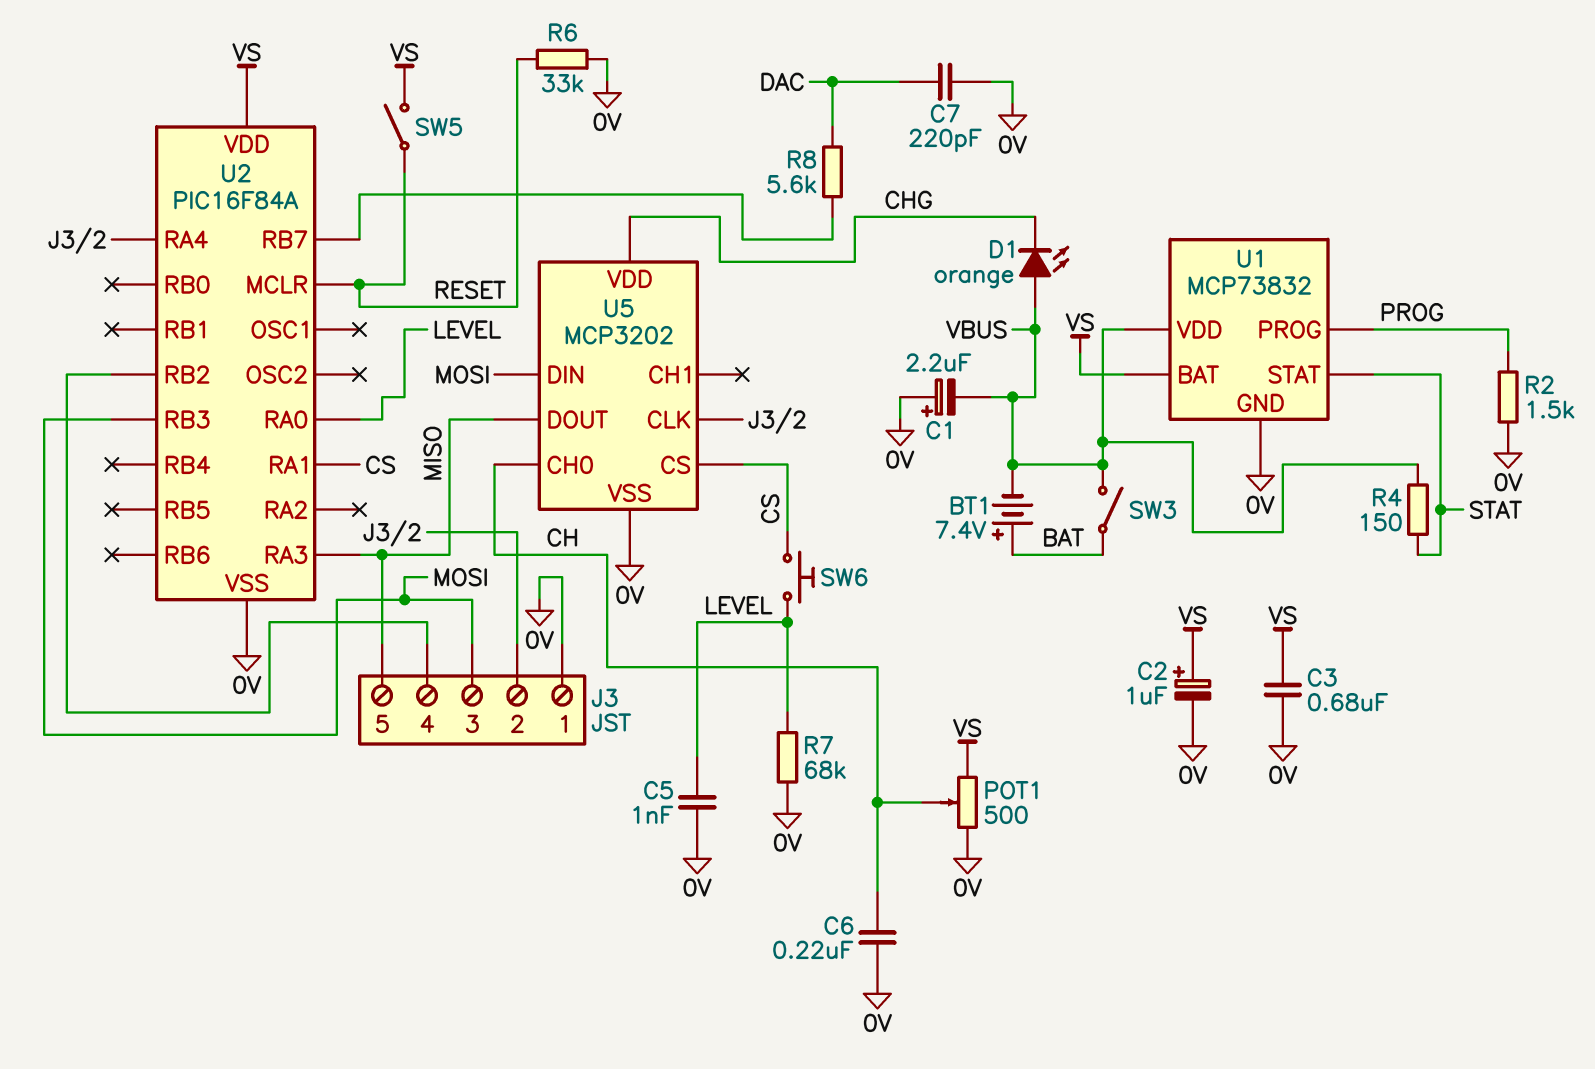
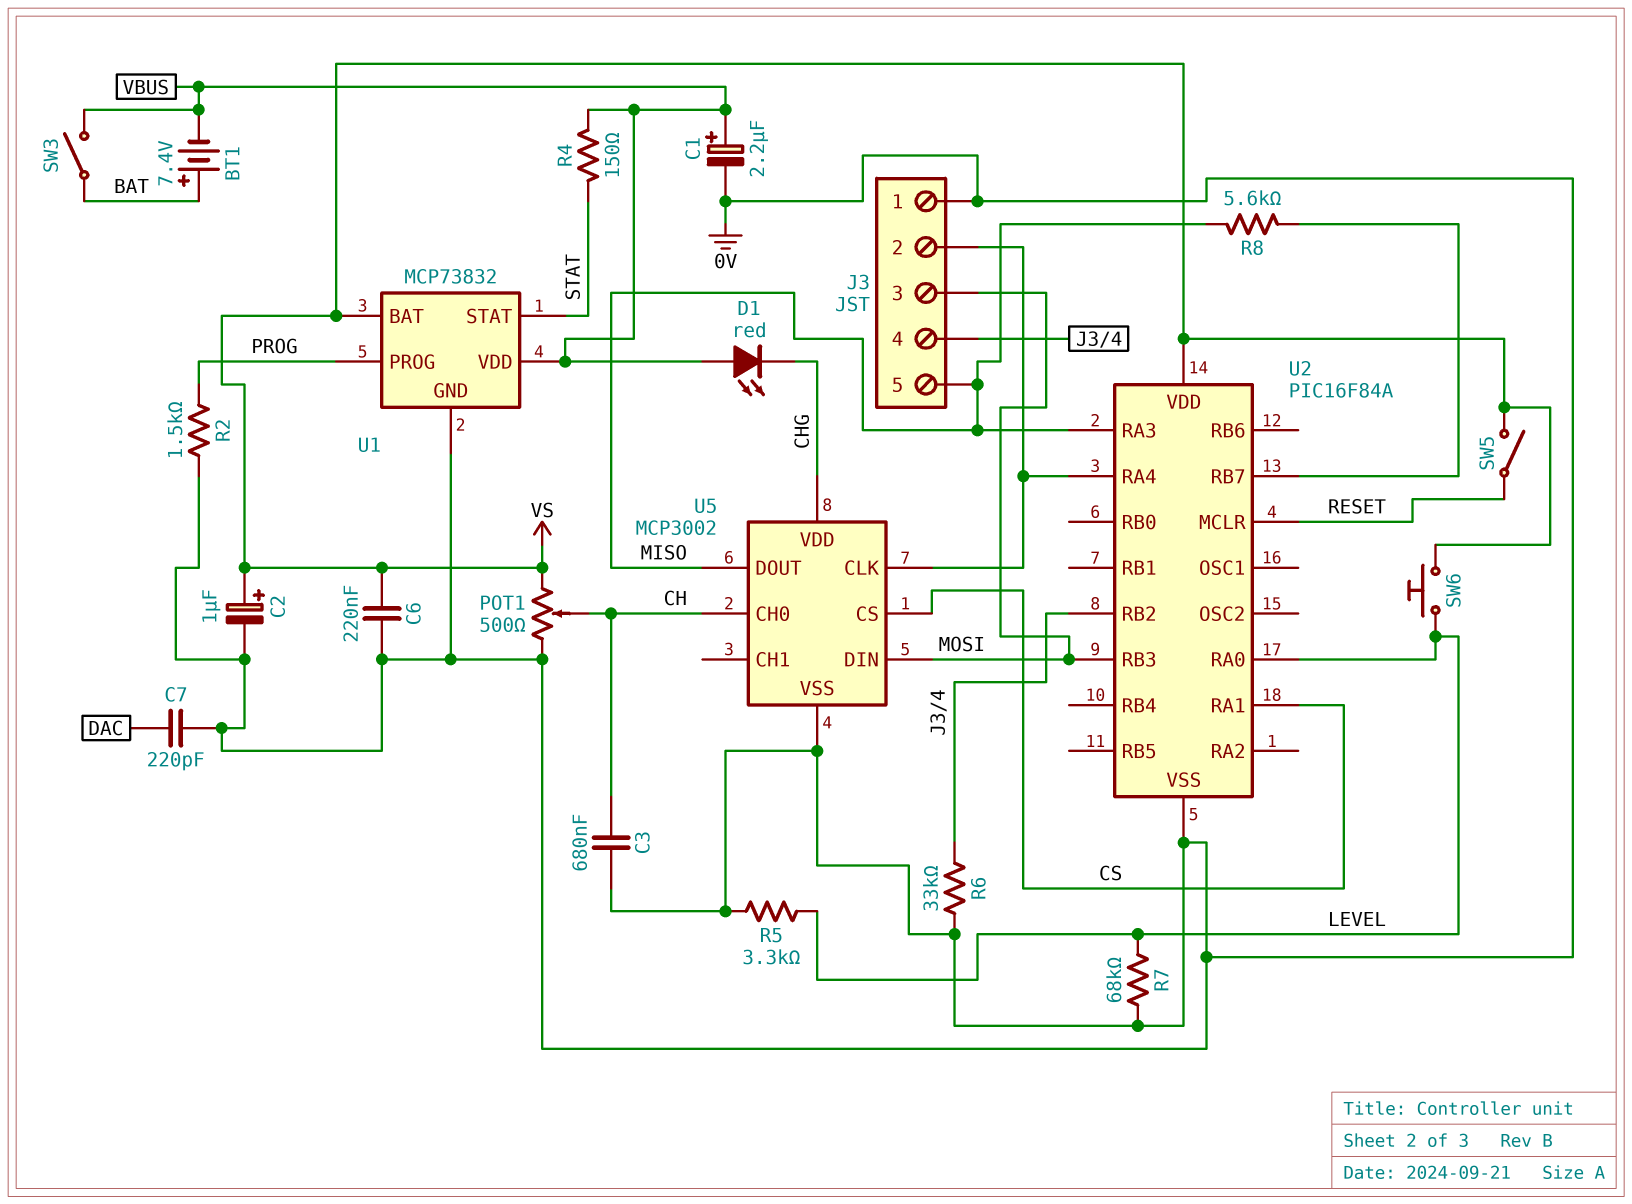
C1: 2.2uF (plus 0V, minus VBUS) -> 2.2uF (plus VBUS, minus 0V)
C3: 680nF (0V, VS) -> 680nF (0V, CH)
C5: 1nF (0V, LEVEL) -> none
C6: 220nF (0V, CH) -> 220nF (0V, VS)
D1: LED orange (A VBUS, K CHG) -> LED red (A VBUS, K CHG)
R5: none -> 3.3k (0V, LEVEL)
R6: 33k (0V, RESET) -> 33k (0V, J3/4)
R8: 5.6k (DAC, U2/RB7) -> 5.6k (MISO, U2/RB7)
SW6: button (CS, LEVEL) -> button (LEVEL, VS)
U5: MCP3202 -> MCP3002

